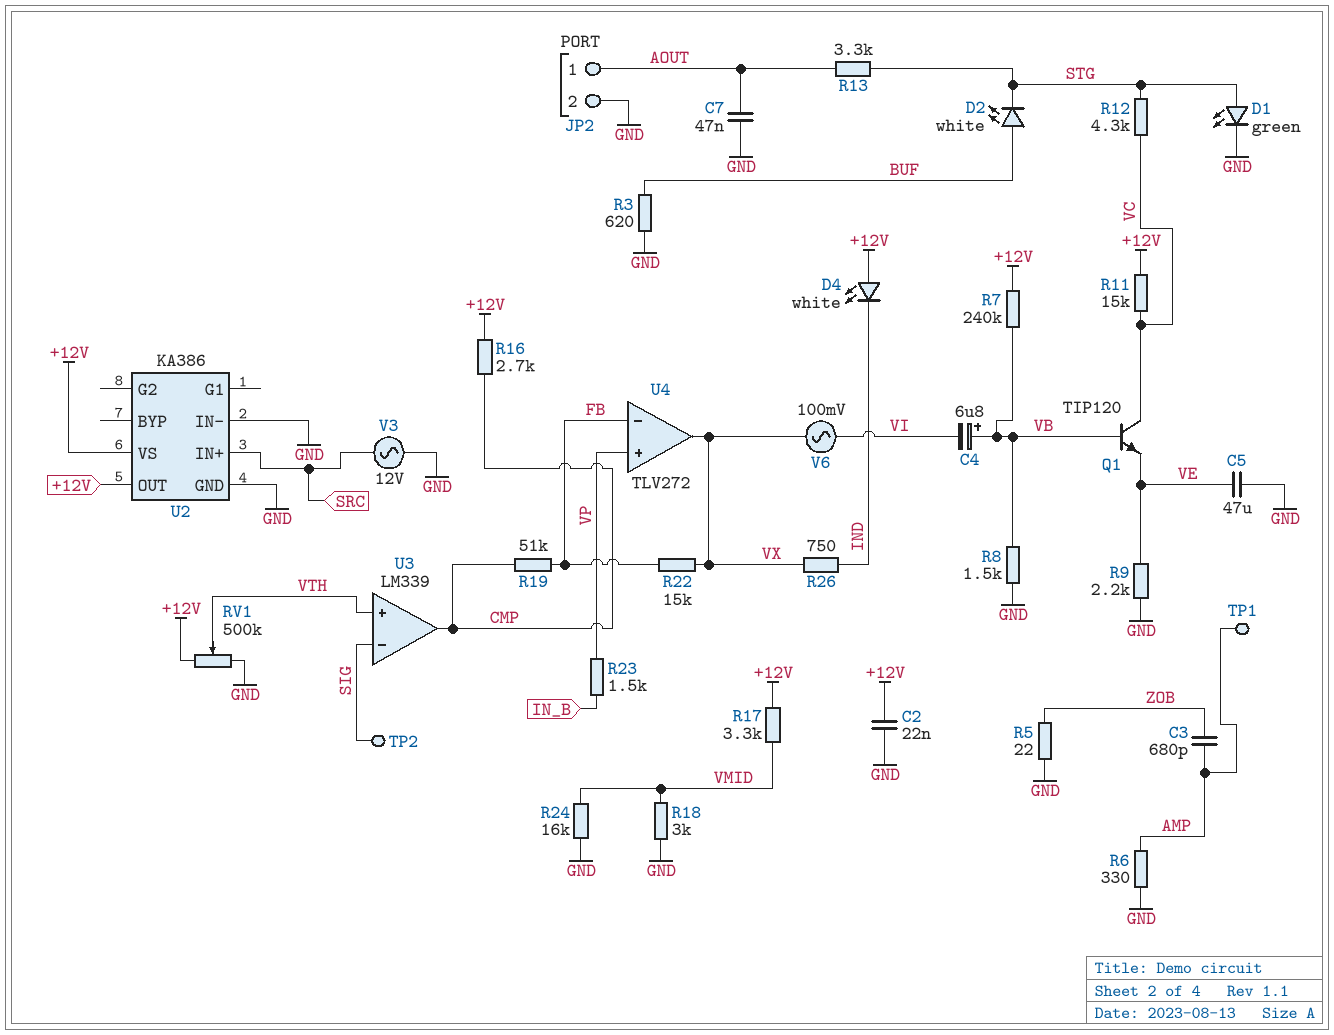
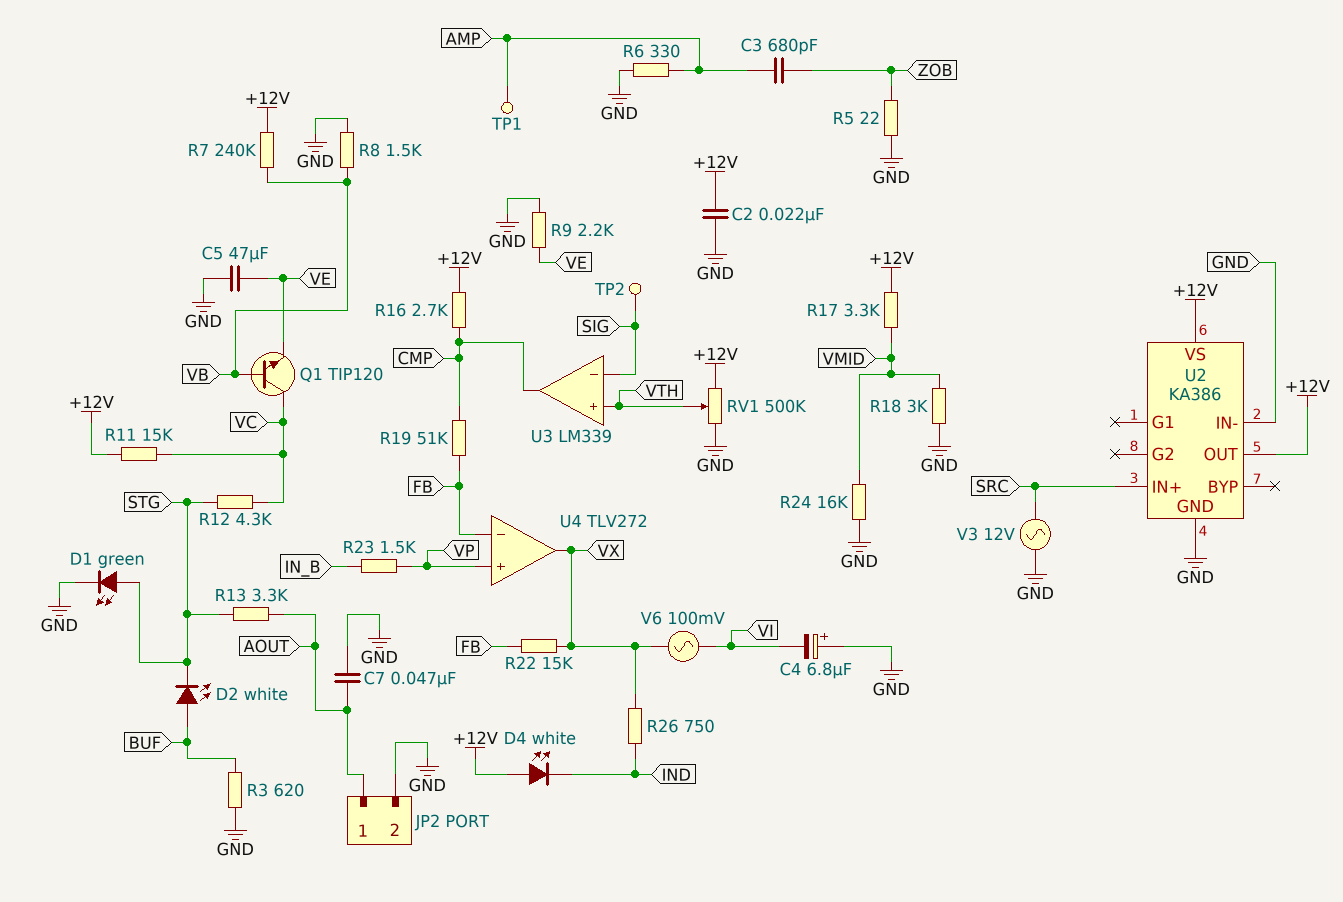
C4: 6.8uF (plus VB, minus VI) -> 6.8uF (plus GND, minus VI)

